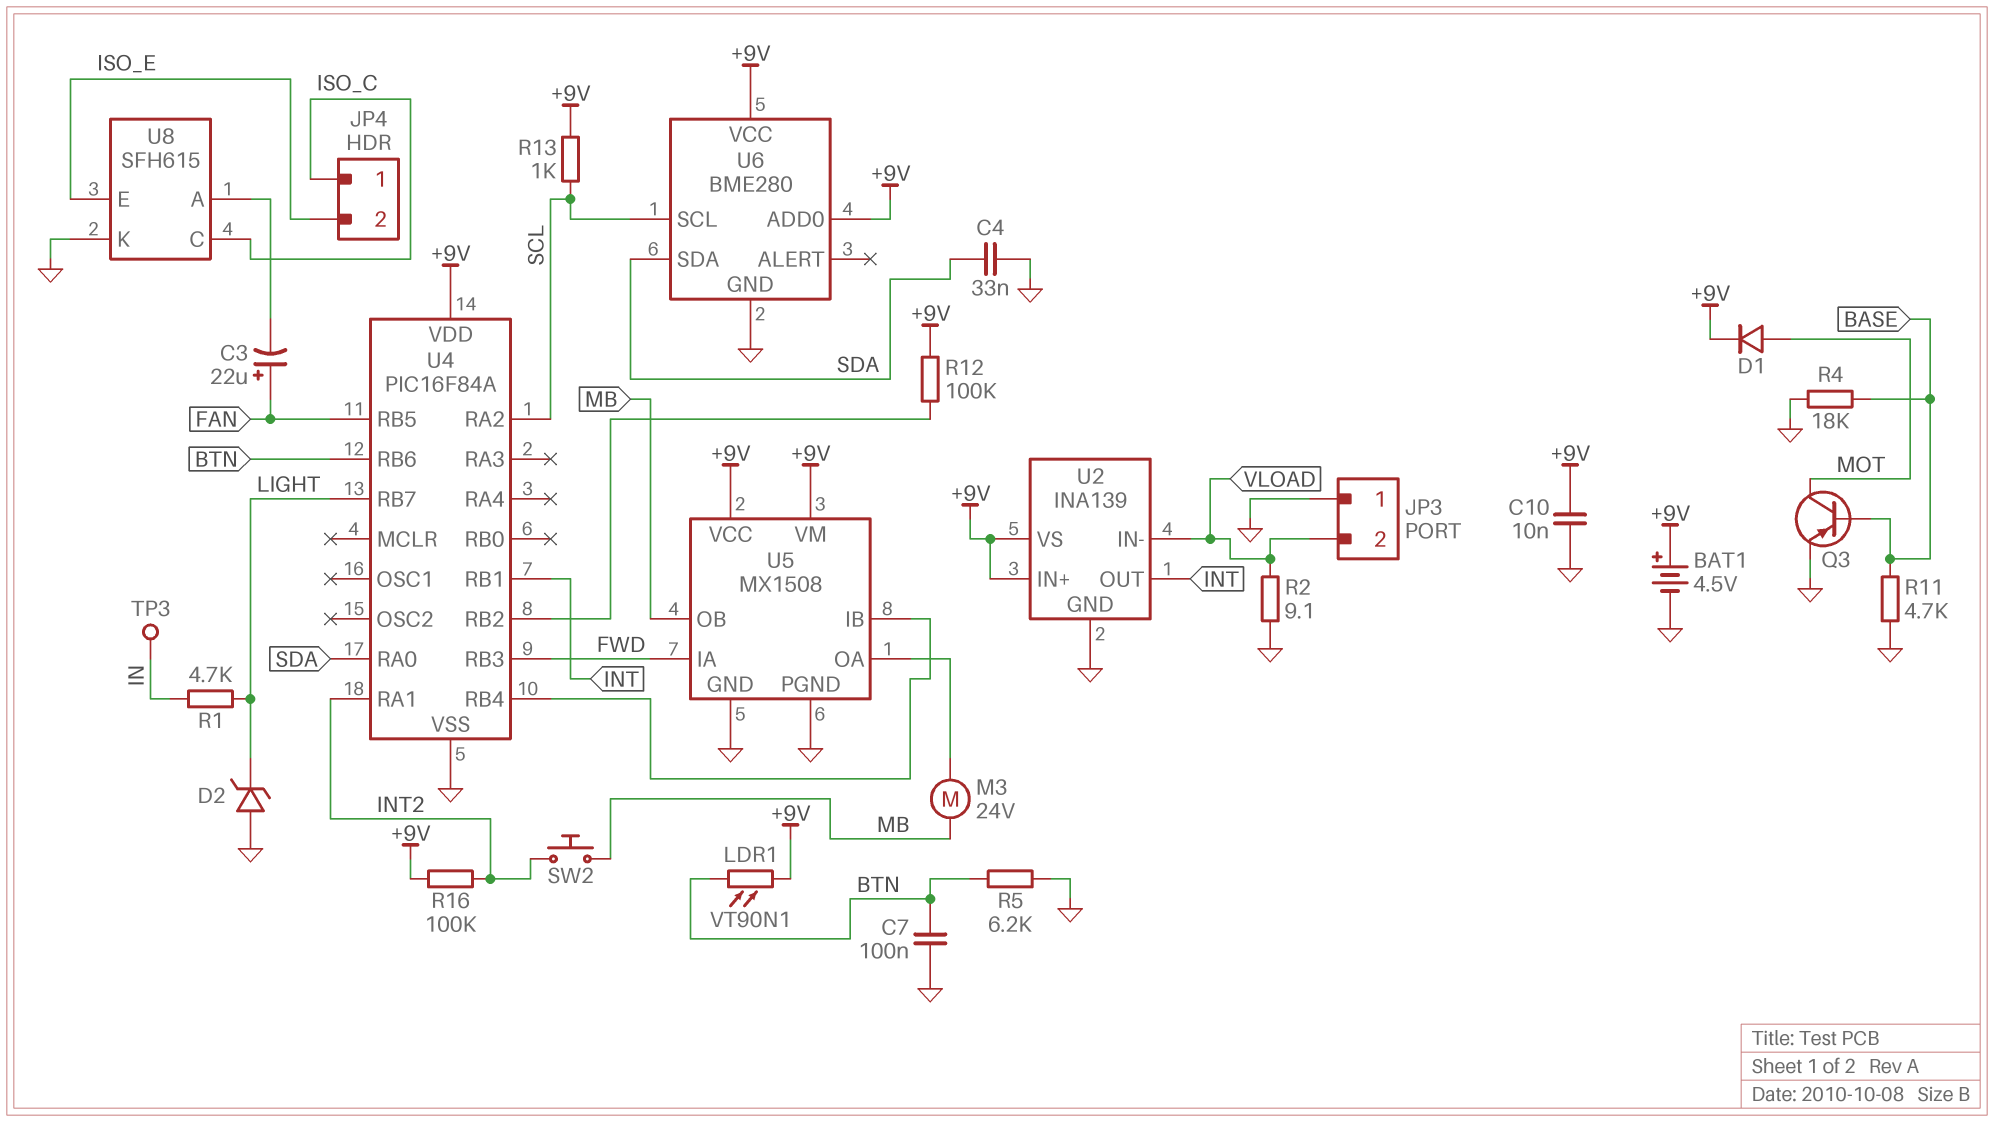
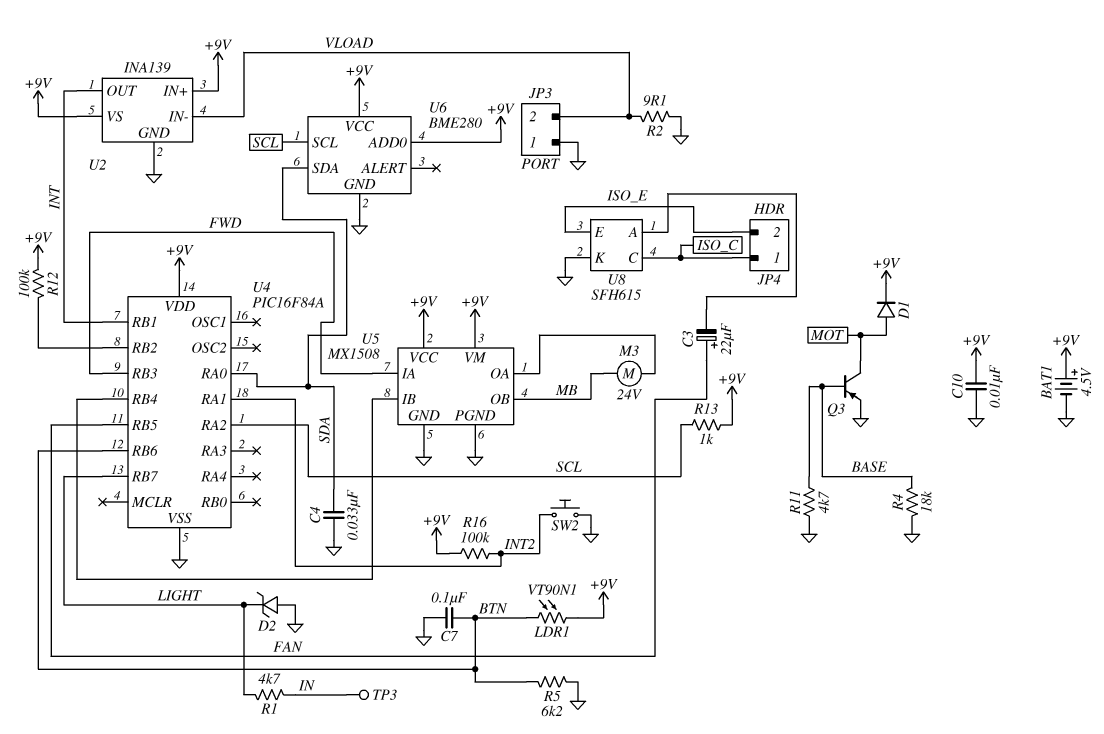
SW2: button (INT2, MB) -> button (GND, INT2)

